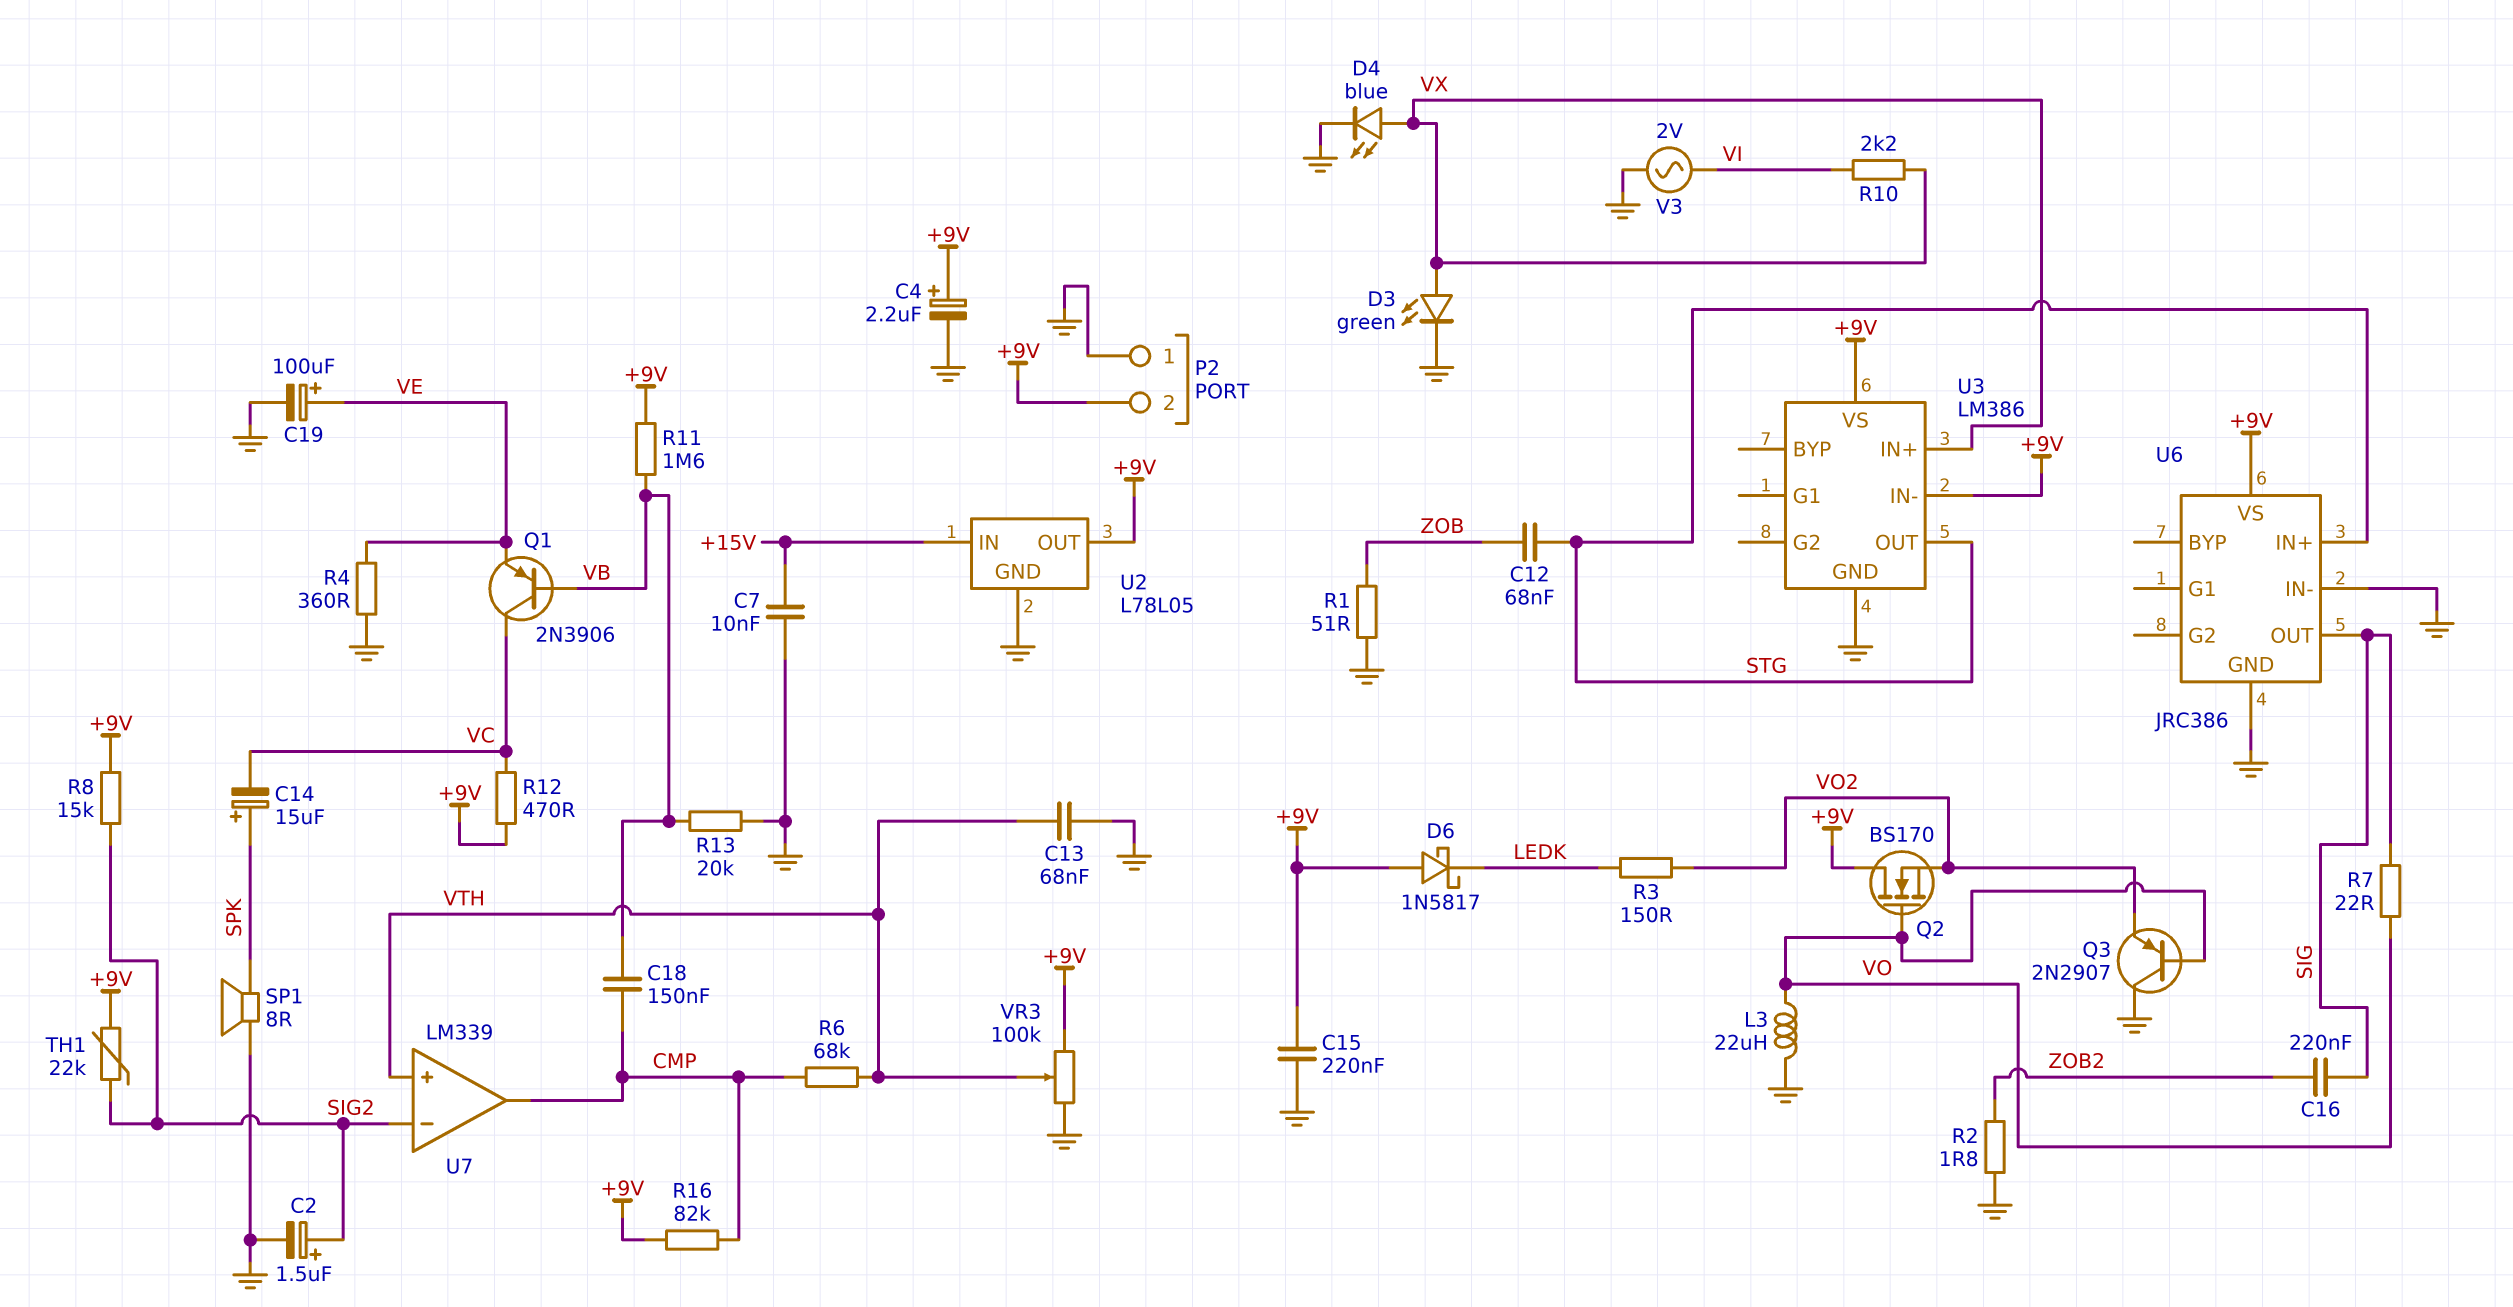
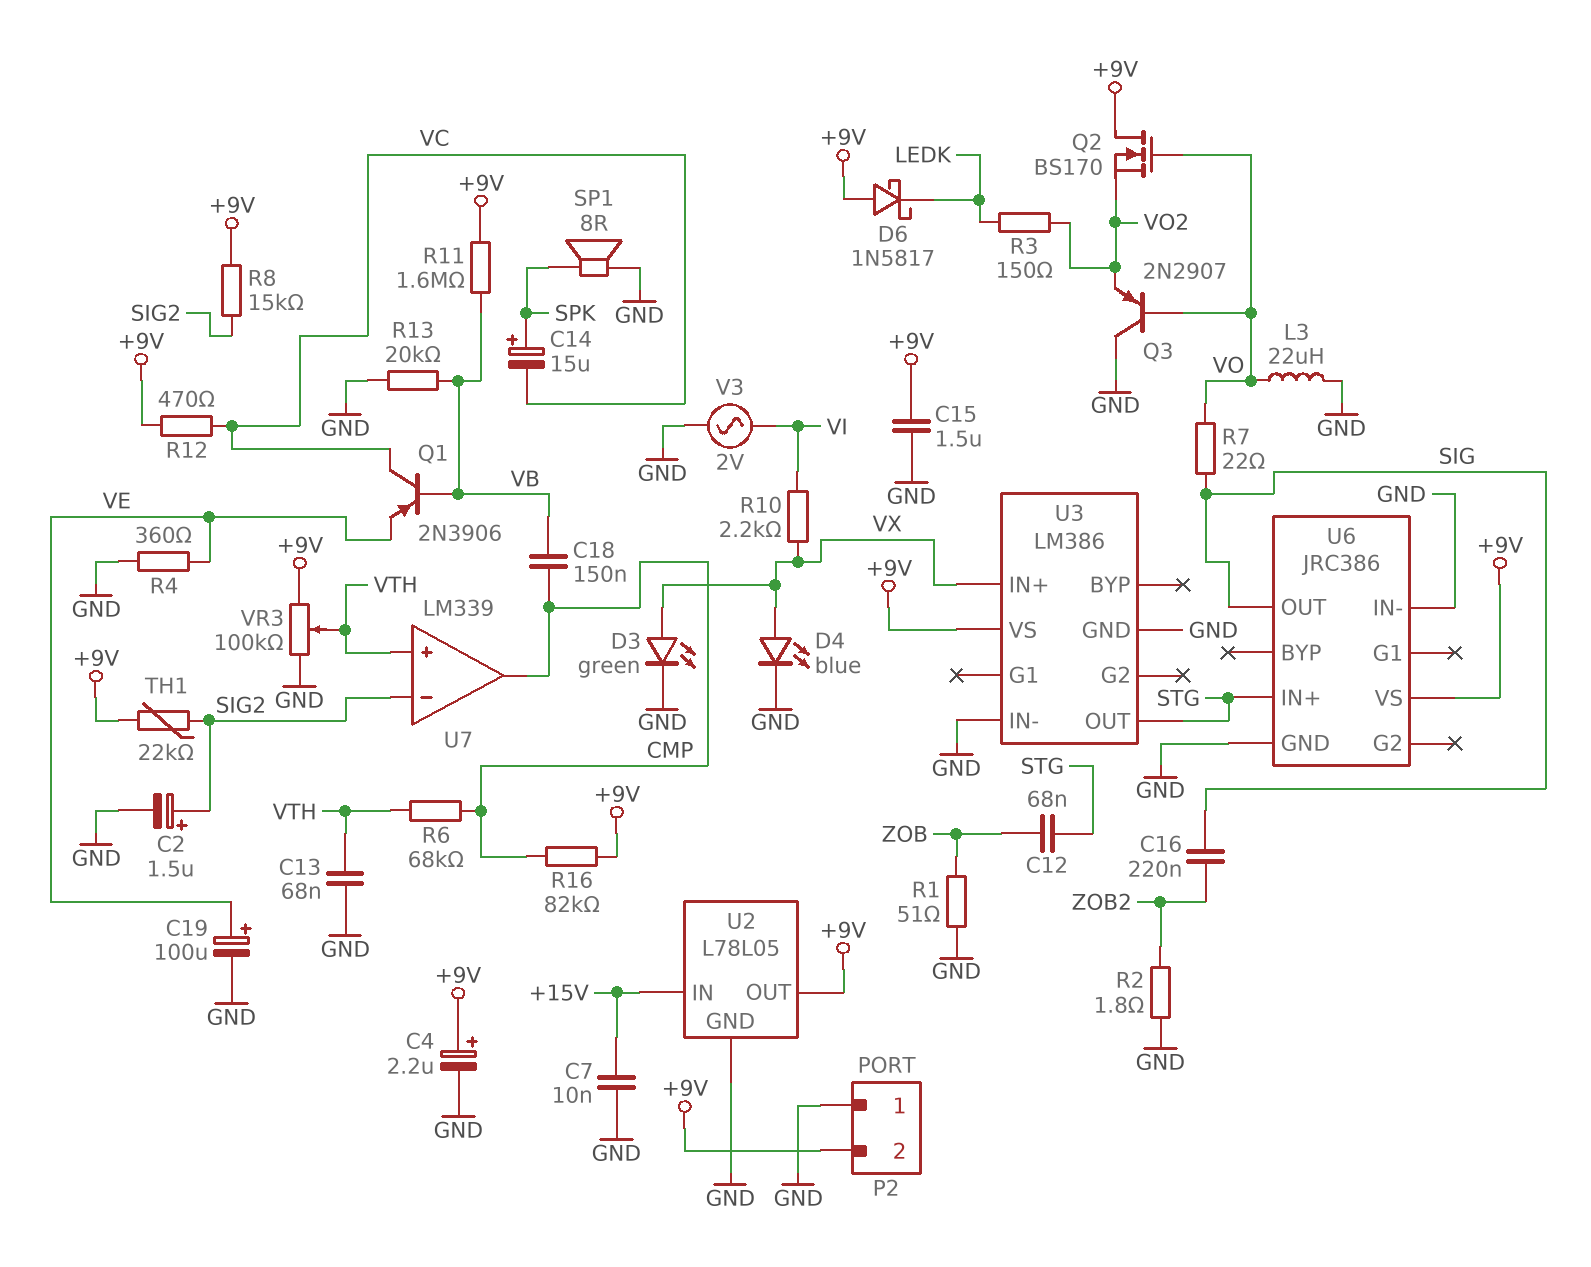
C15: 220nF (+9V, GND) -> 1.5uF (+9V, GND)
U3 pin IN-: +9V -> GND

